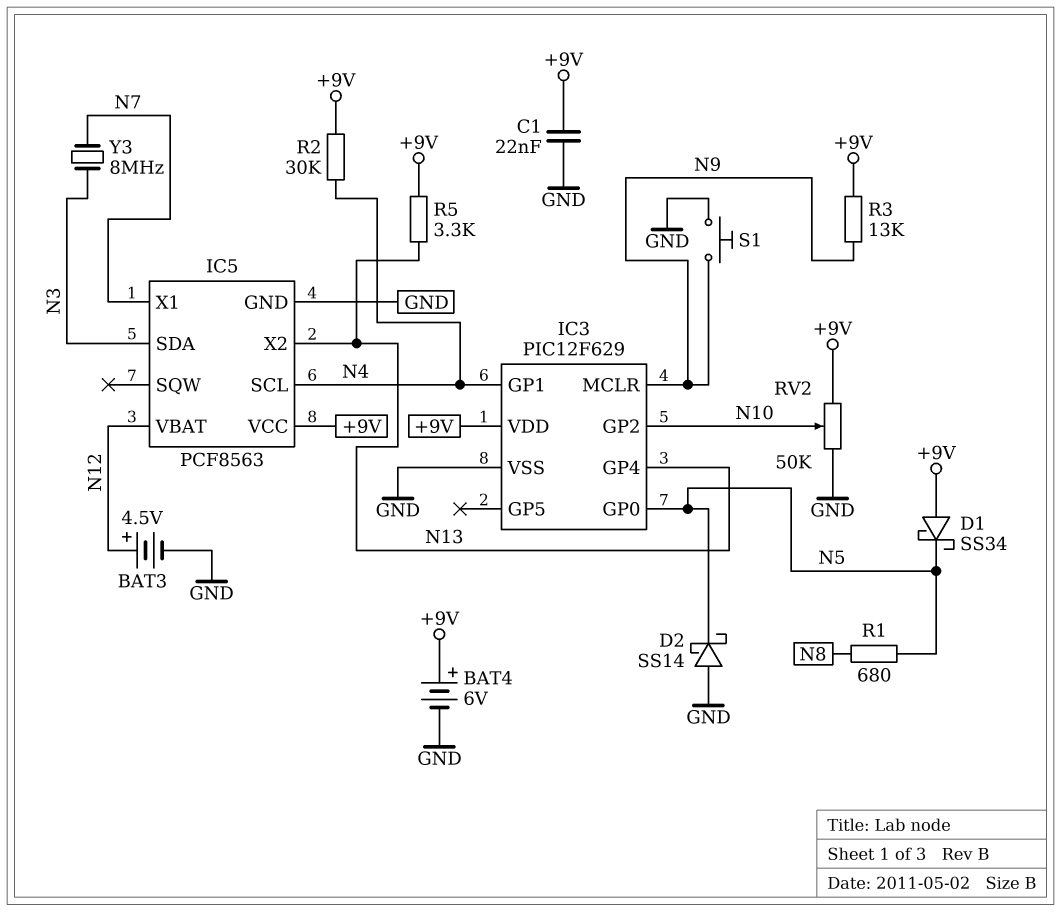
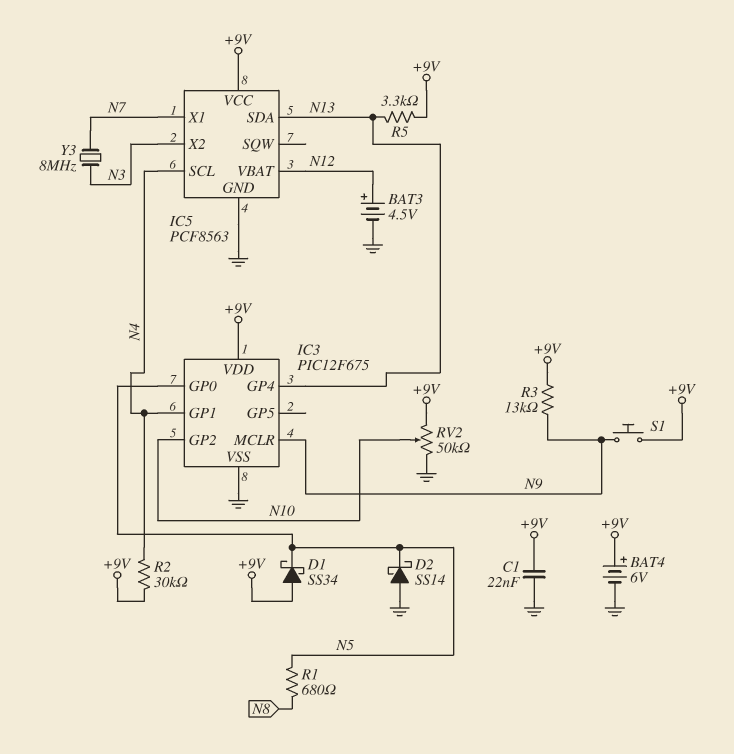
IC3: PIC12F629 -> PIC12F675
IC5 pin SDA: N3 -> N13
IC5 pin X2: N13 -> N3
S1: button (GND, N9) -> button (+9V, N9)

